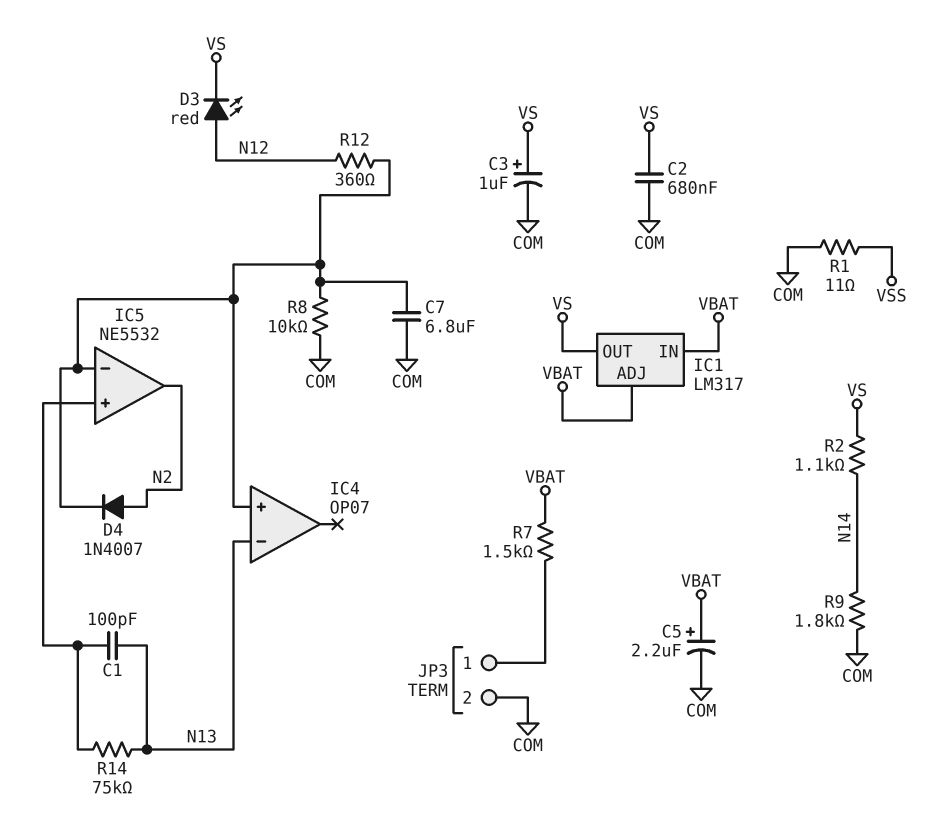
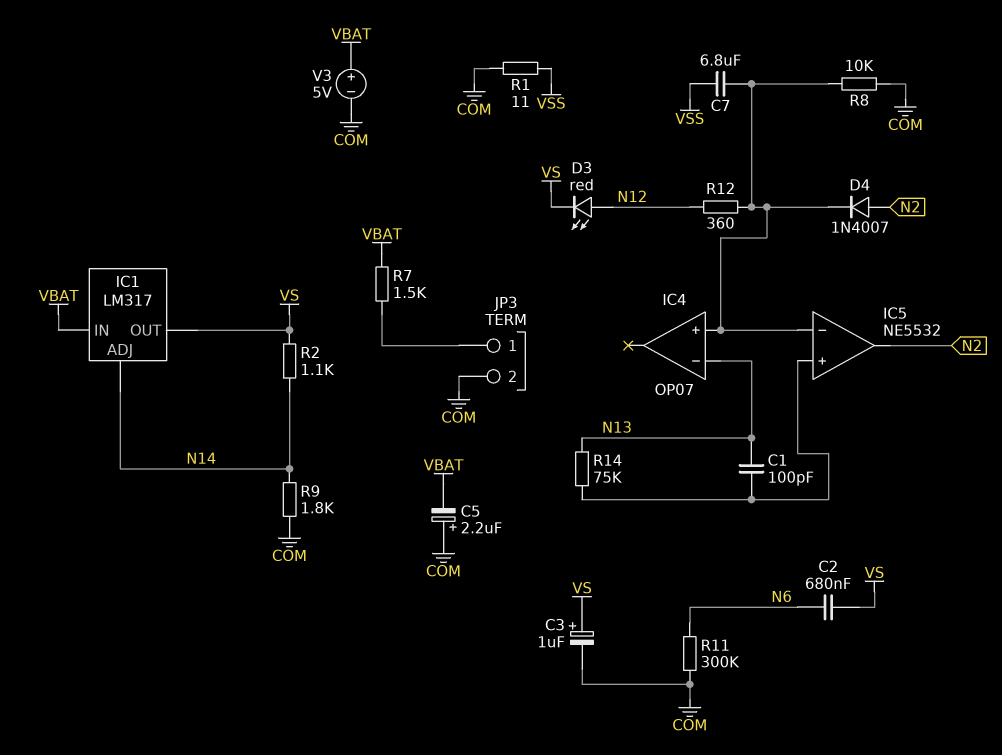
C2: 680nF (COM, VS) -> 680nF (N6, VS)
C5: 2.2uF (plus VBAT, minus COM) -> 2.2uF (plus COM, minus VBAT)
C7: 6.8uF (COM, IC4/in+) -> 6.8uF (IC4/in+, VSS)
IC1 pin ADJ: VBAT -> N14
R11: none -> 300k (COM, N6)
V3: none -> 5V (plus VBAT, minus COM)

